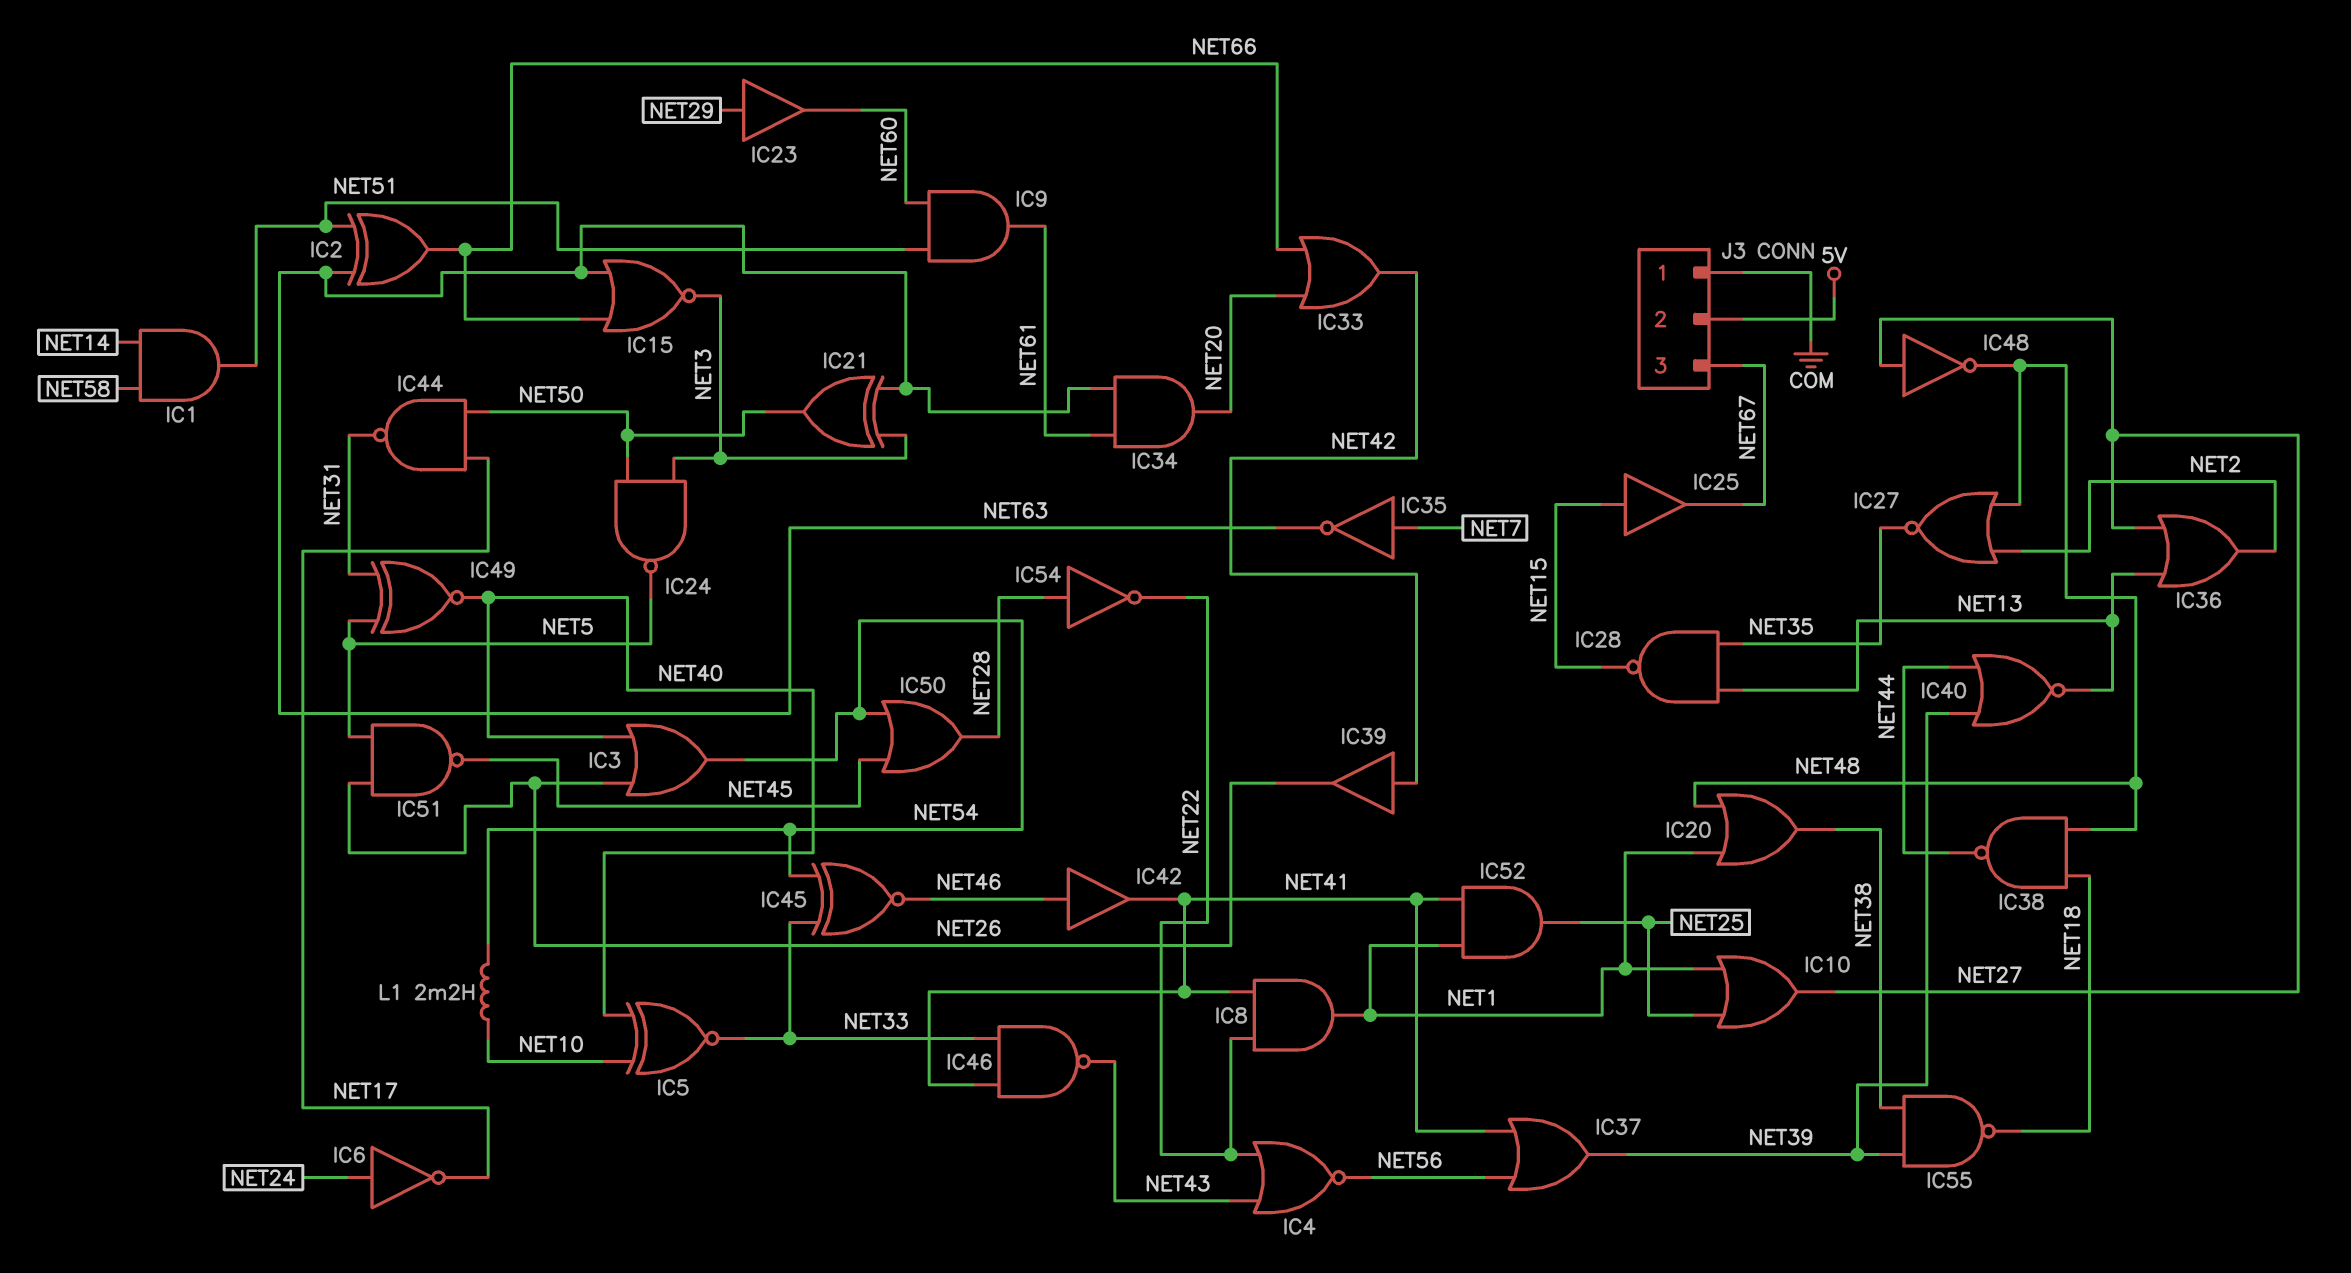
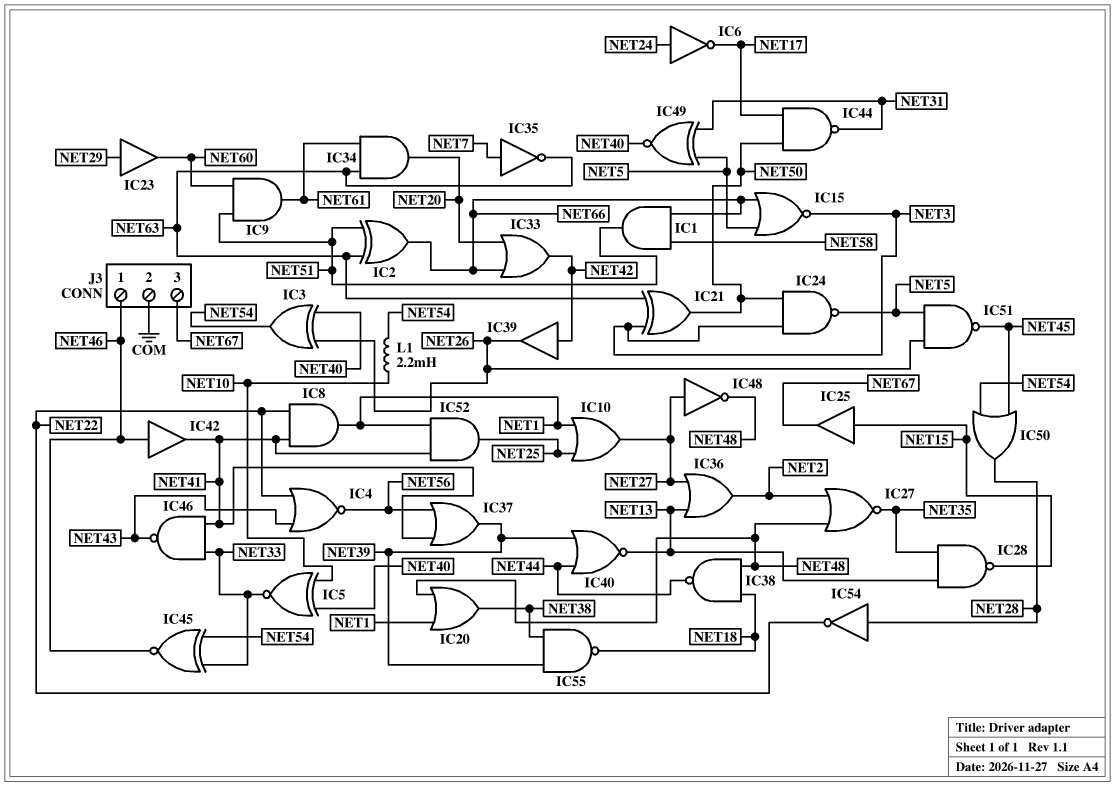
IC1: AND (in NET14, in NET58, out NET51) -> AND (in NET58, in NET66, out NET51)
IC3: OR (in NET26, in NET40, out NET54) -> XOR (in NET26, in NET40, out NET54)
IC15: NOR (in NET63, in NET66, out NET3) -> NOR (in NET5, in NET66, out NET3)
J3 pin 1: COM -> NET46
J3 pin 2: 5V -> COM

